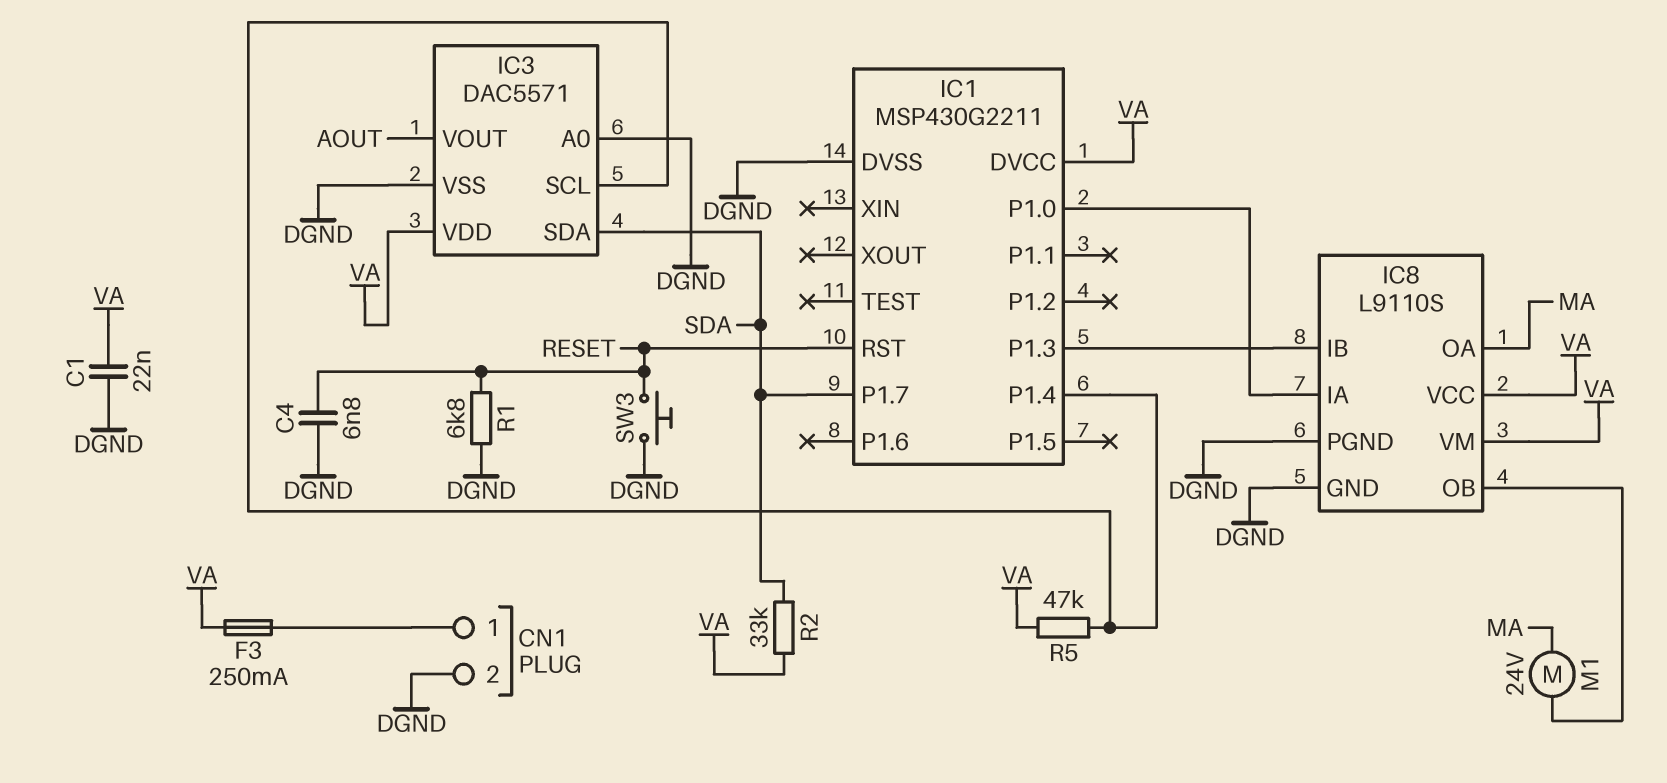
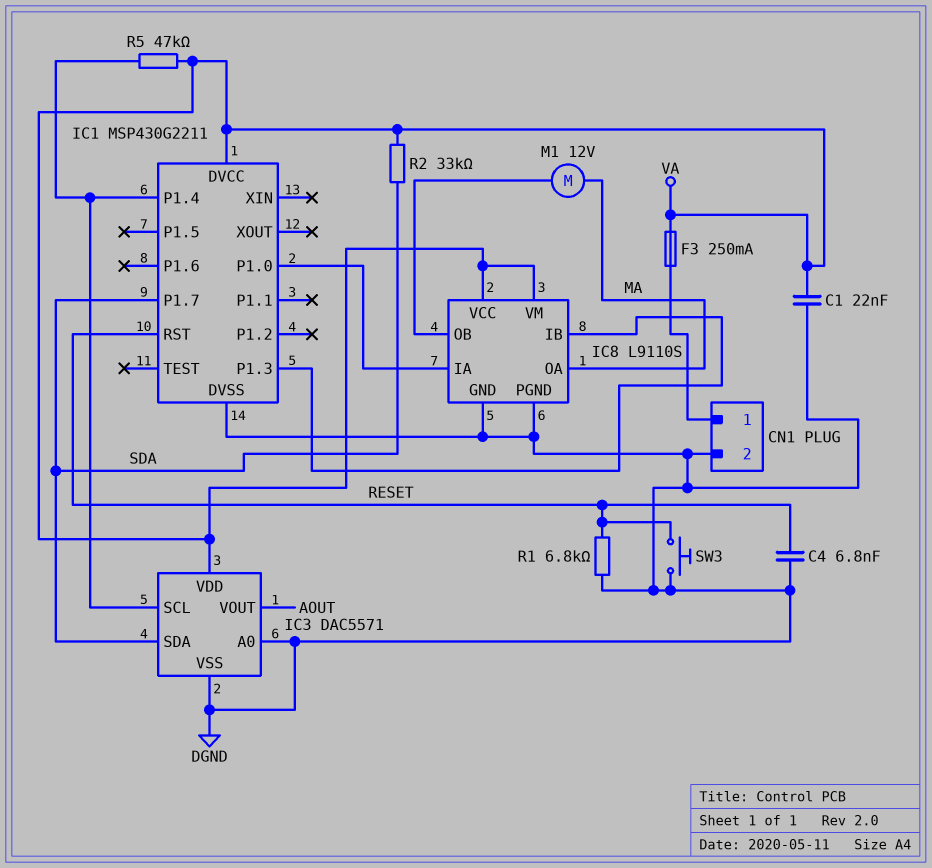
M1: motor 24V (IC8/OB, MA) -> motor 12V (IC8/OB, MA)

